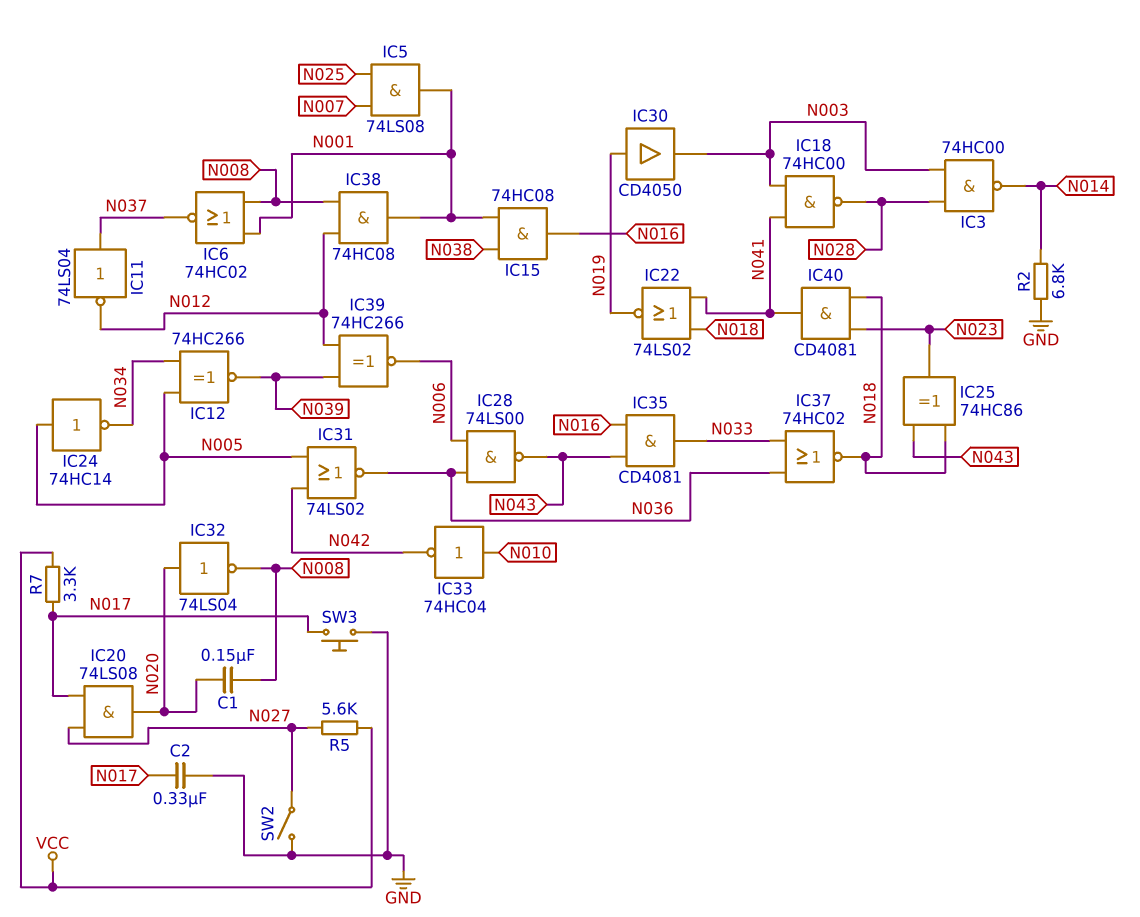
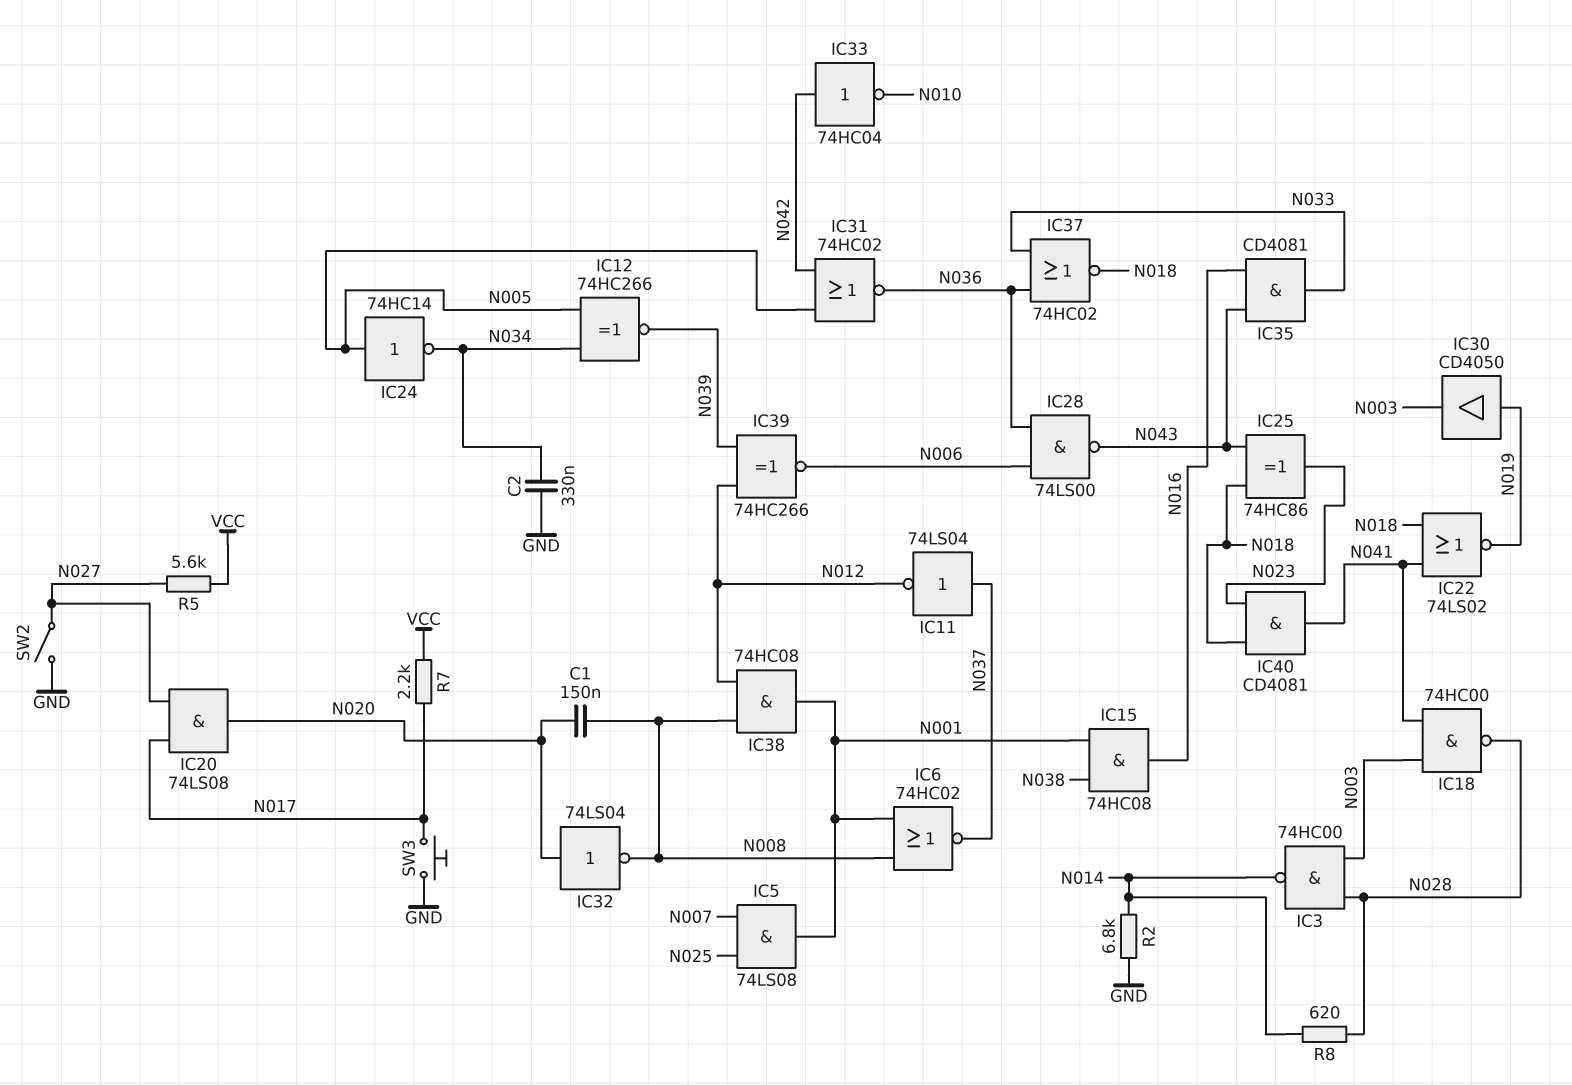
C2: 330nF (GND, N017) -> 330nF (GND, N034)
IC31: NOR 74LS02 (in N005, in N042, out N036) -> NOR 74HC02 (in N005, in N042, out N036)
IC33: NOT 74HC04 (in N010, out N042) -> NOT 74HC04 (in N042, out N010)
R7: 3.3k (N017, VCC) -> 2.2k (N017, VCC)
R8: none -> 620 (N014, N028)

